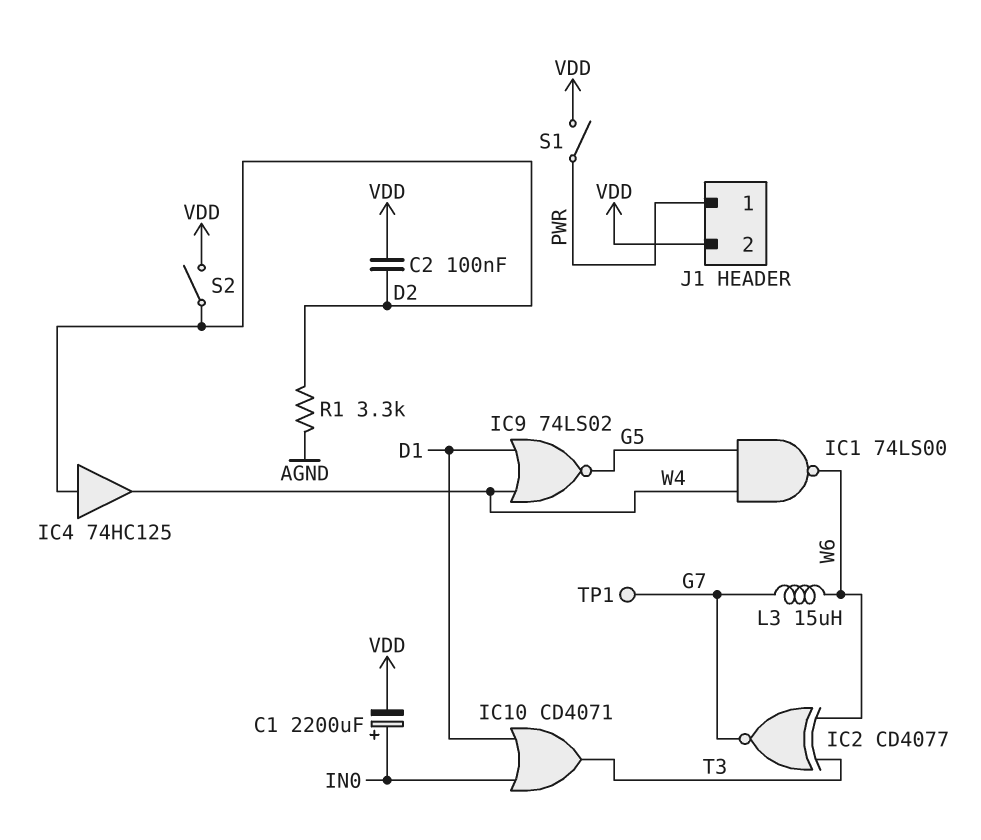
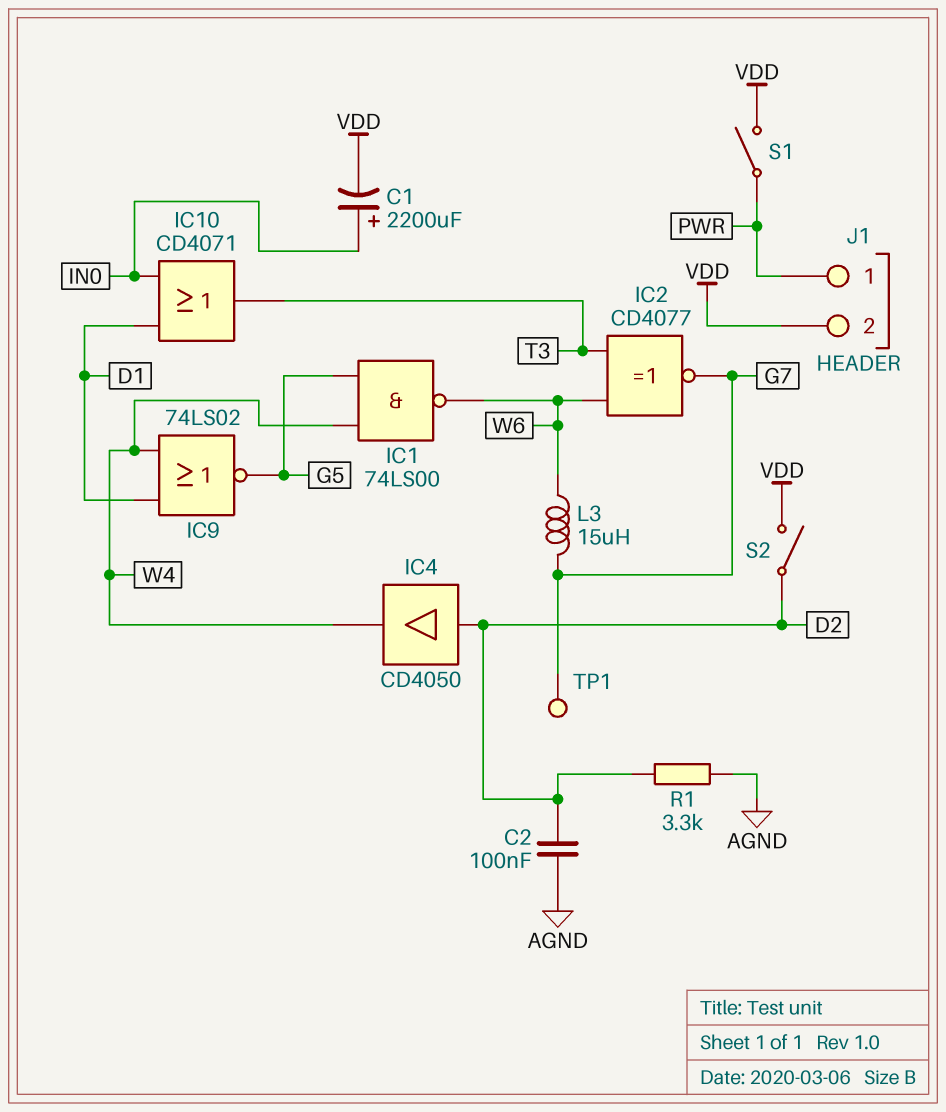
C2: 100nF (D2, VDD) -> 100nF (AGND, D2)
IC4: buffer 74HC125 (in D2, out W4) -> buffer CD4050 (in D2, out W4)

